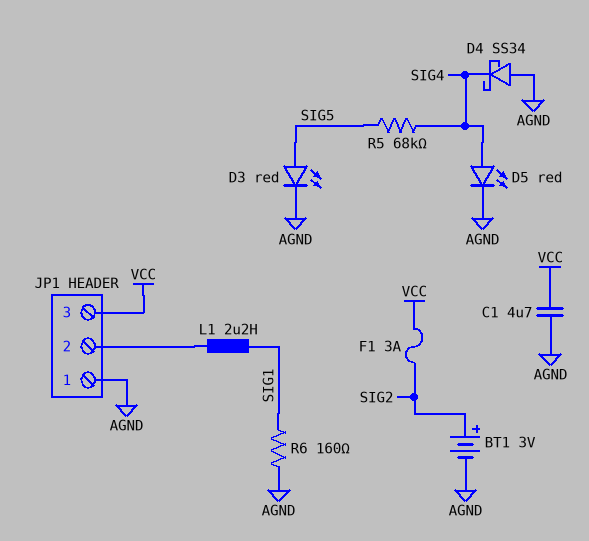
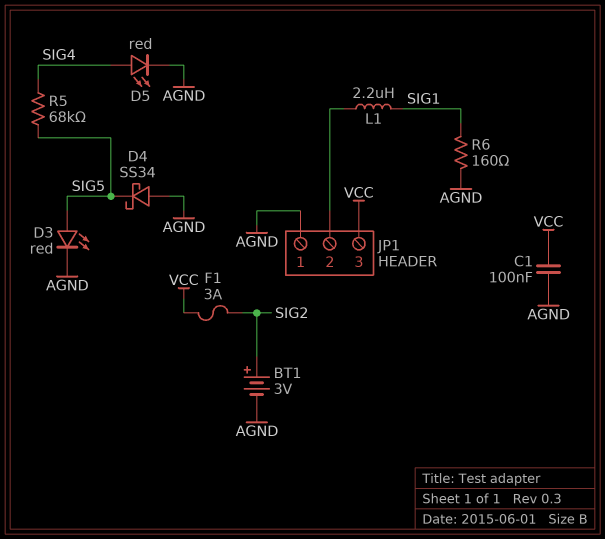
C1: 4.7uF (AGND, VCC) -> 100nF (AGND, VCC)
D4: schottky SS34 (A AGND, K SIG4) -> schottky SS34 (A AGND, K SIG5)

